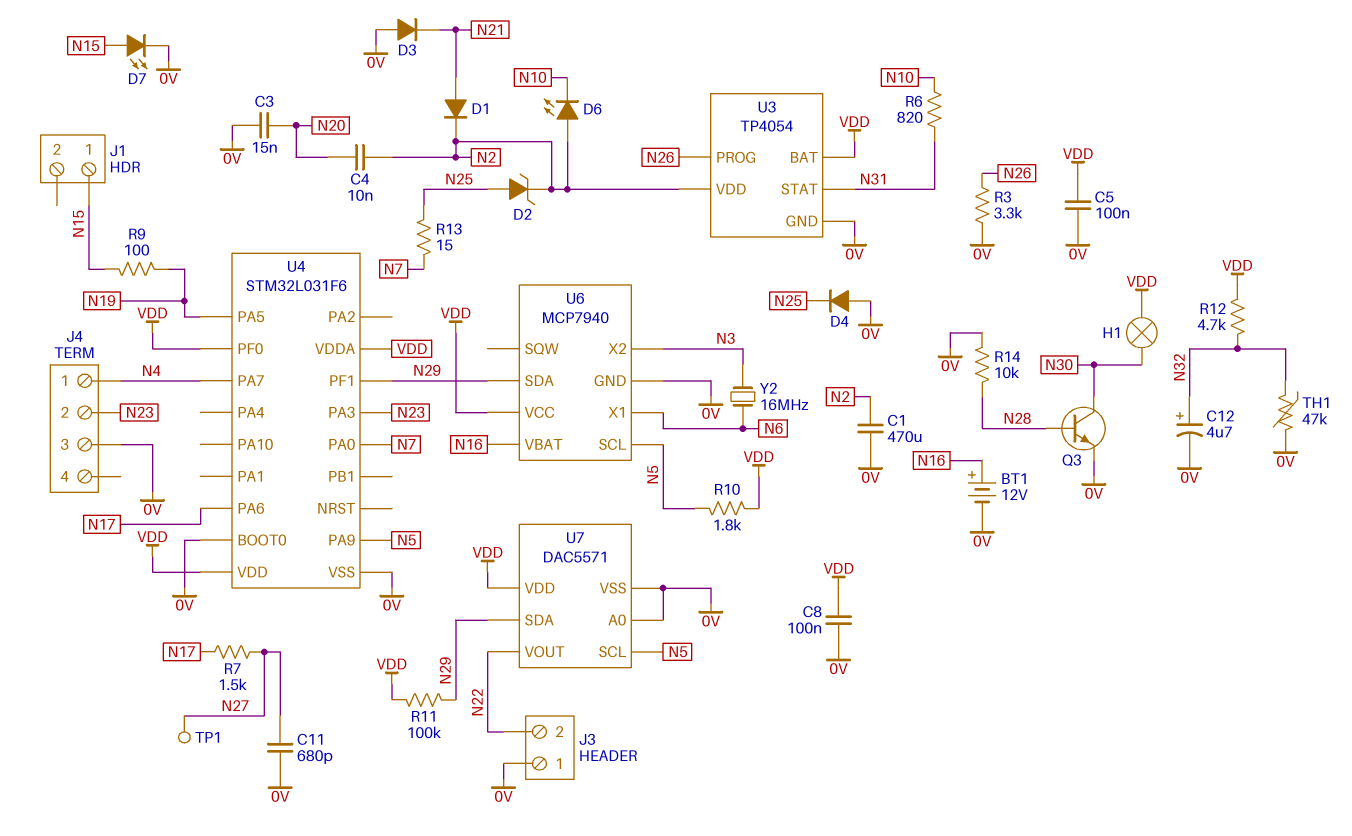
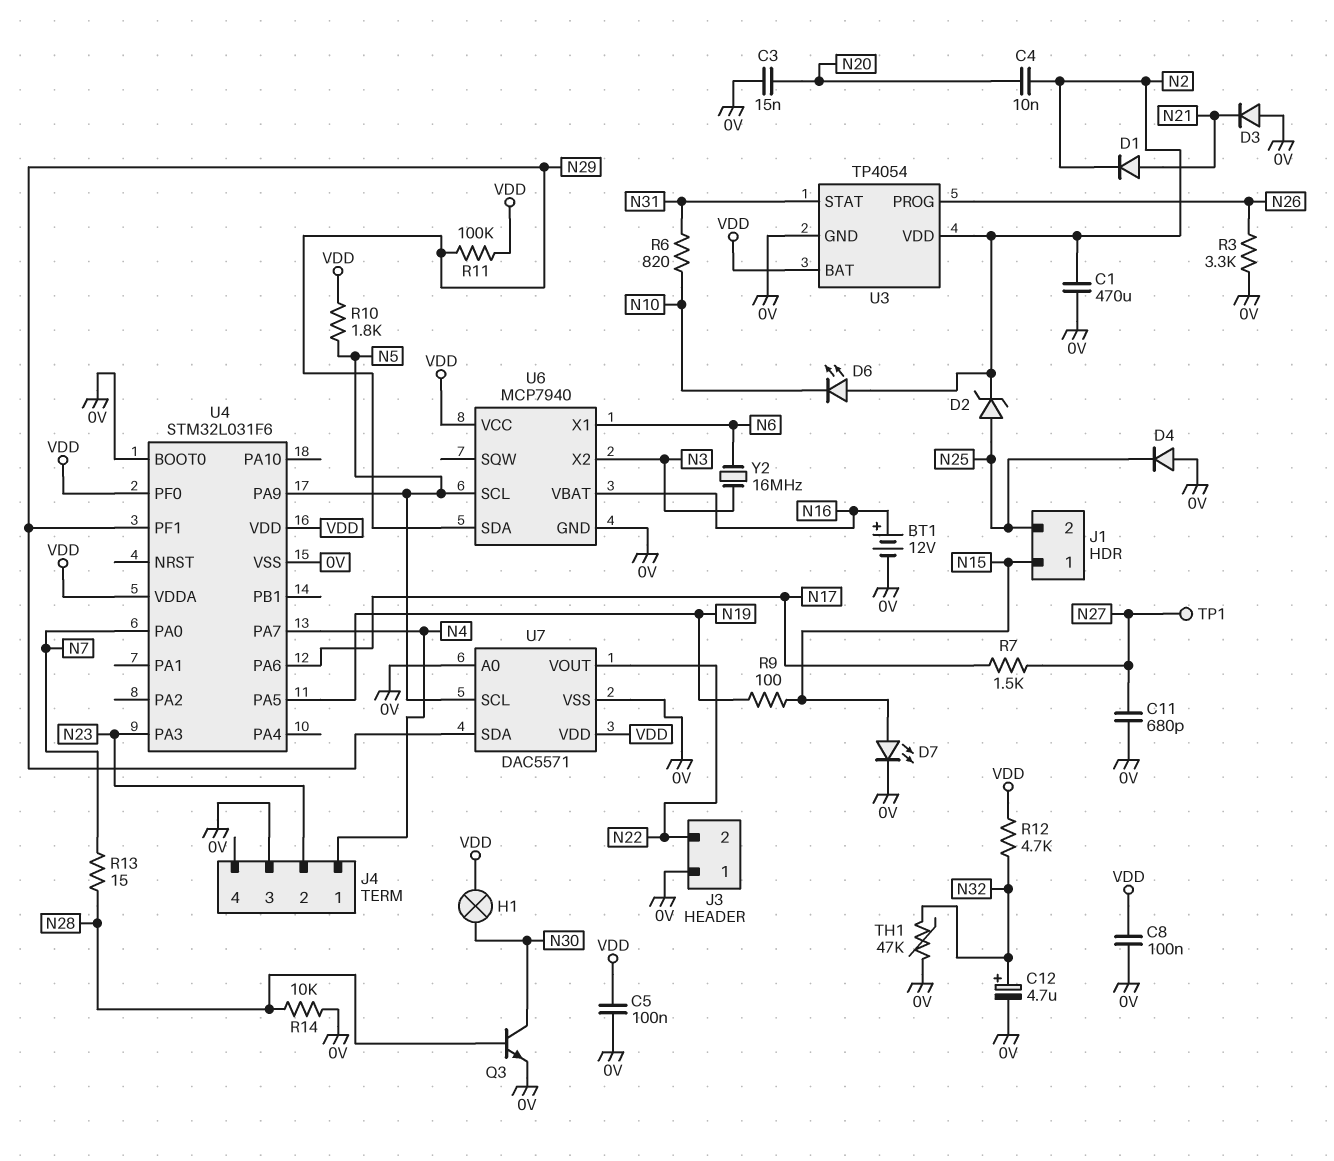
J1 pin 2: none -> N25
R13: 15 (N7, N25) -> 15 (N7, N28)

